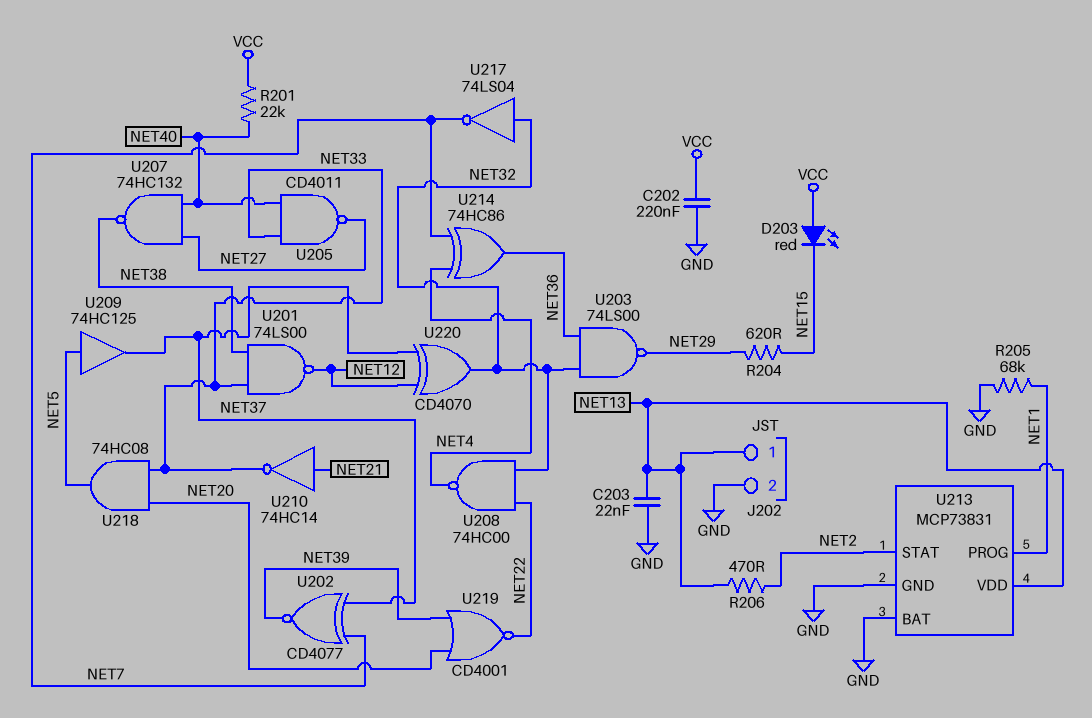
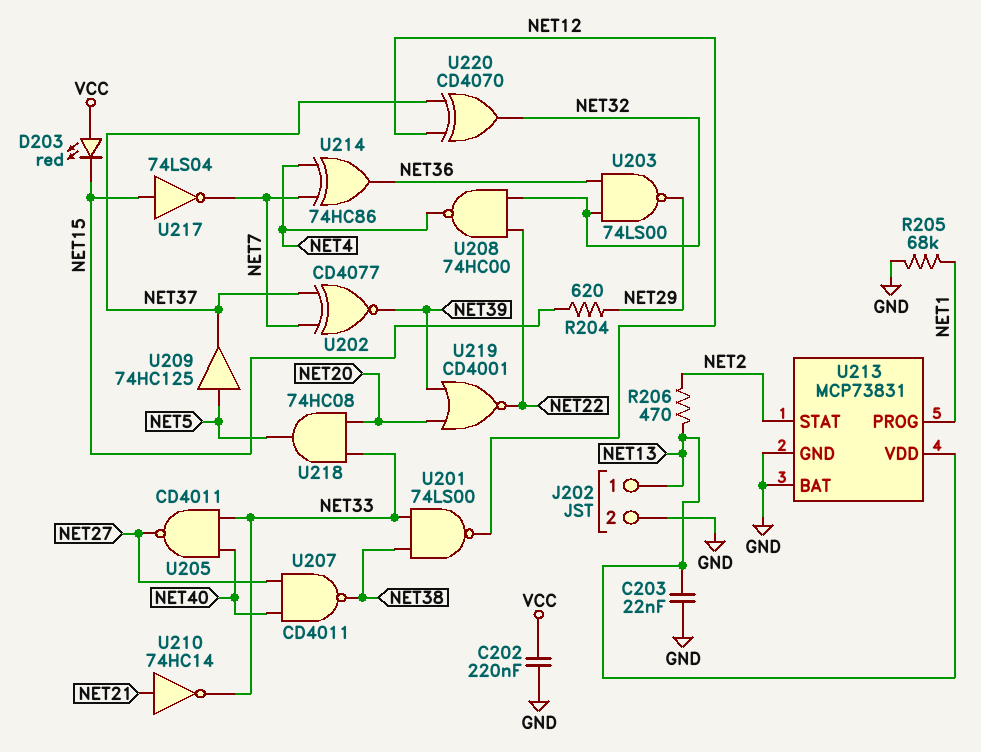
R201: 22k (NET40, VCC) -> none
U207: NAND 74HC132 (in NET27, in NET40, out NET38) -> NAND CD4011 (in NET27, in NET40, out NET38)
U217: NOT 74LS04 (in NET32, out NET7) -> NOT 74LS04 (in NET15, out NET7)

